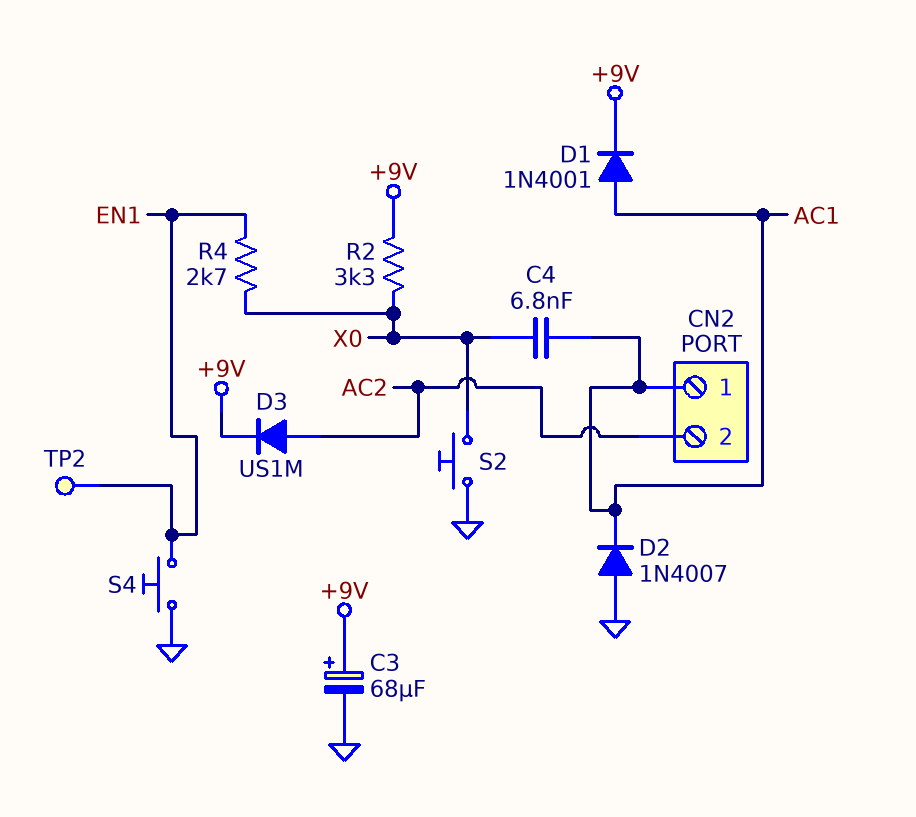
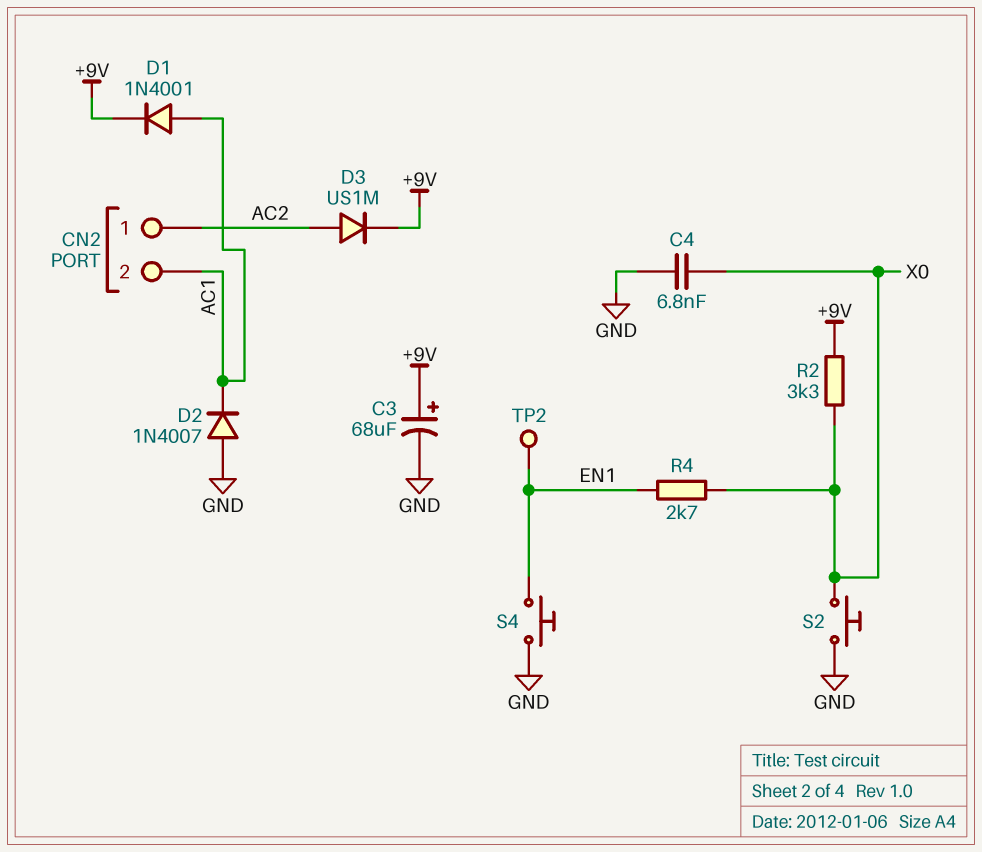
C4: 6.8nF (AC1, X0) -> 6.8nF (GND, X0)
CN2 pin 1: AC1 -> AC2
CN2 pin 2: AC2 -> AC1

